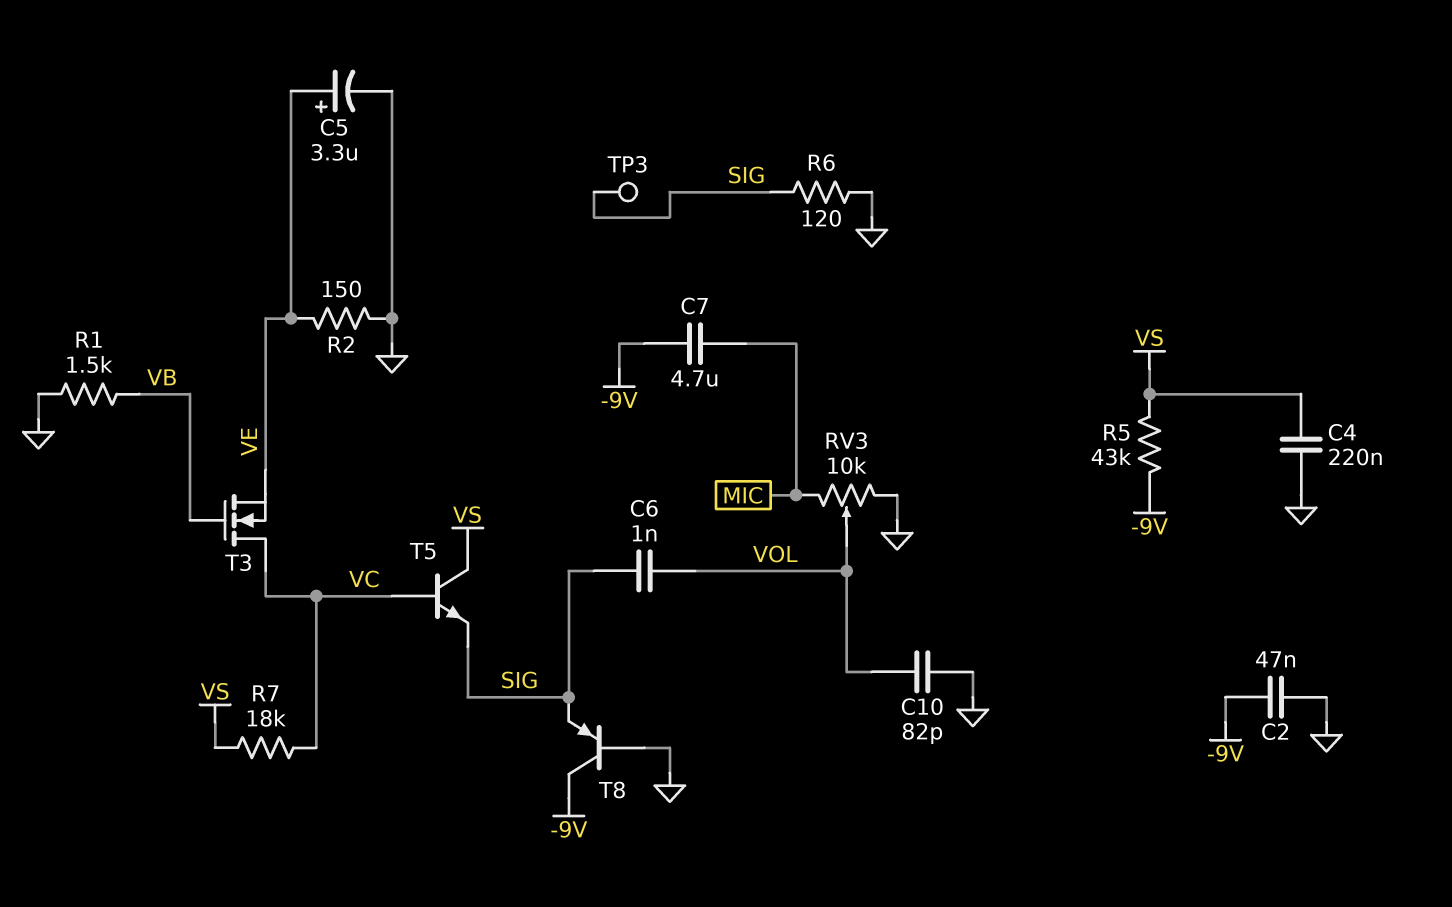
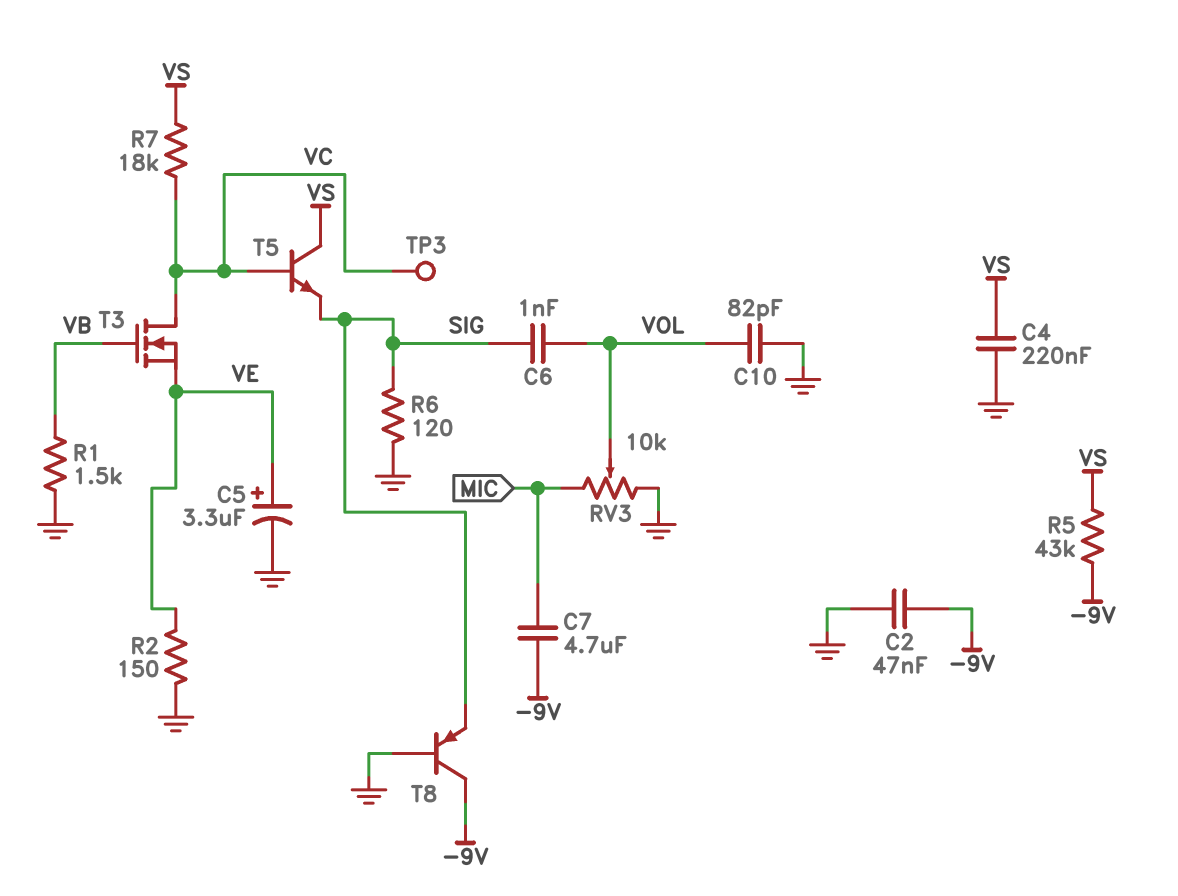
TP3: test point (SIG) -> test point (VC)

